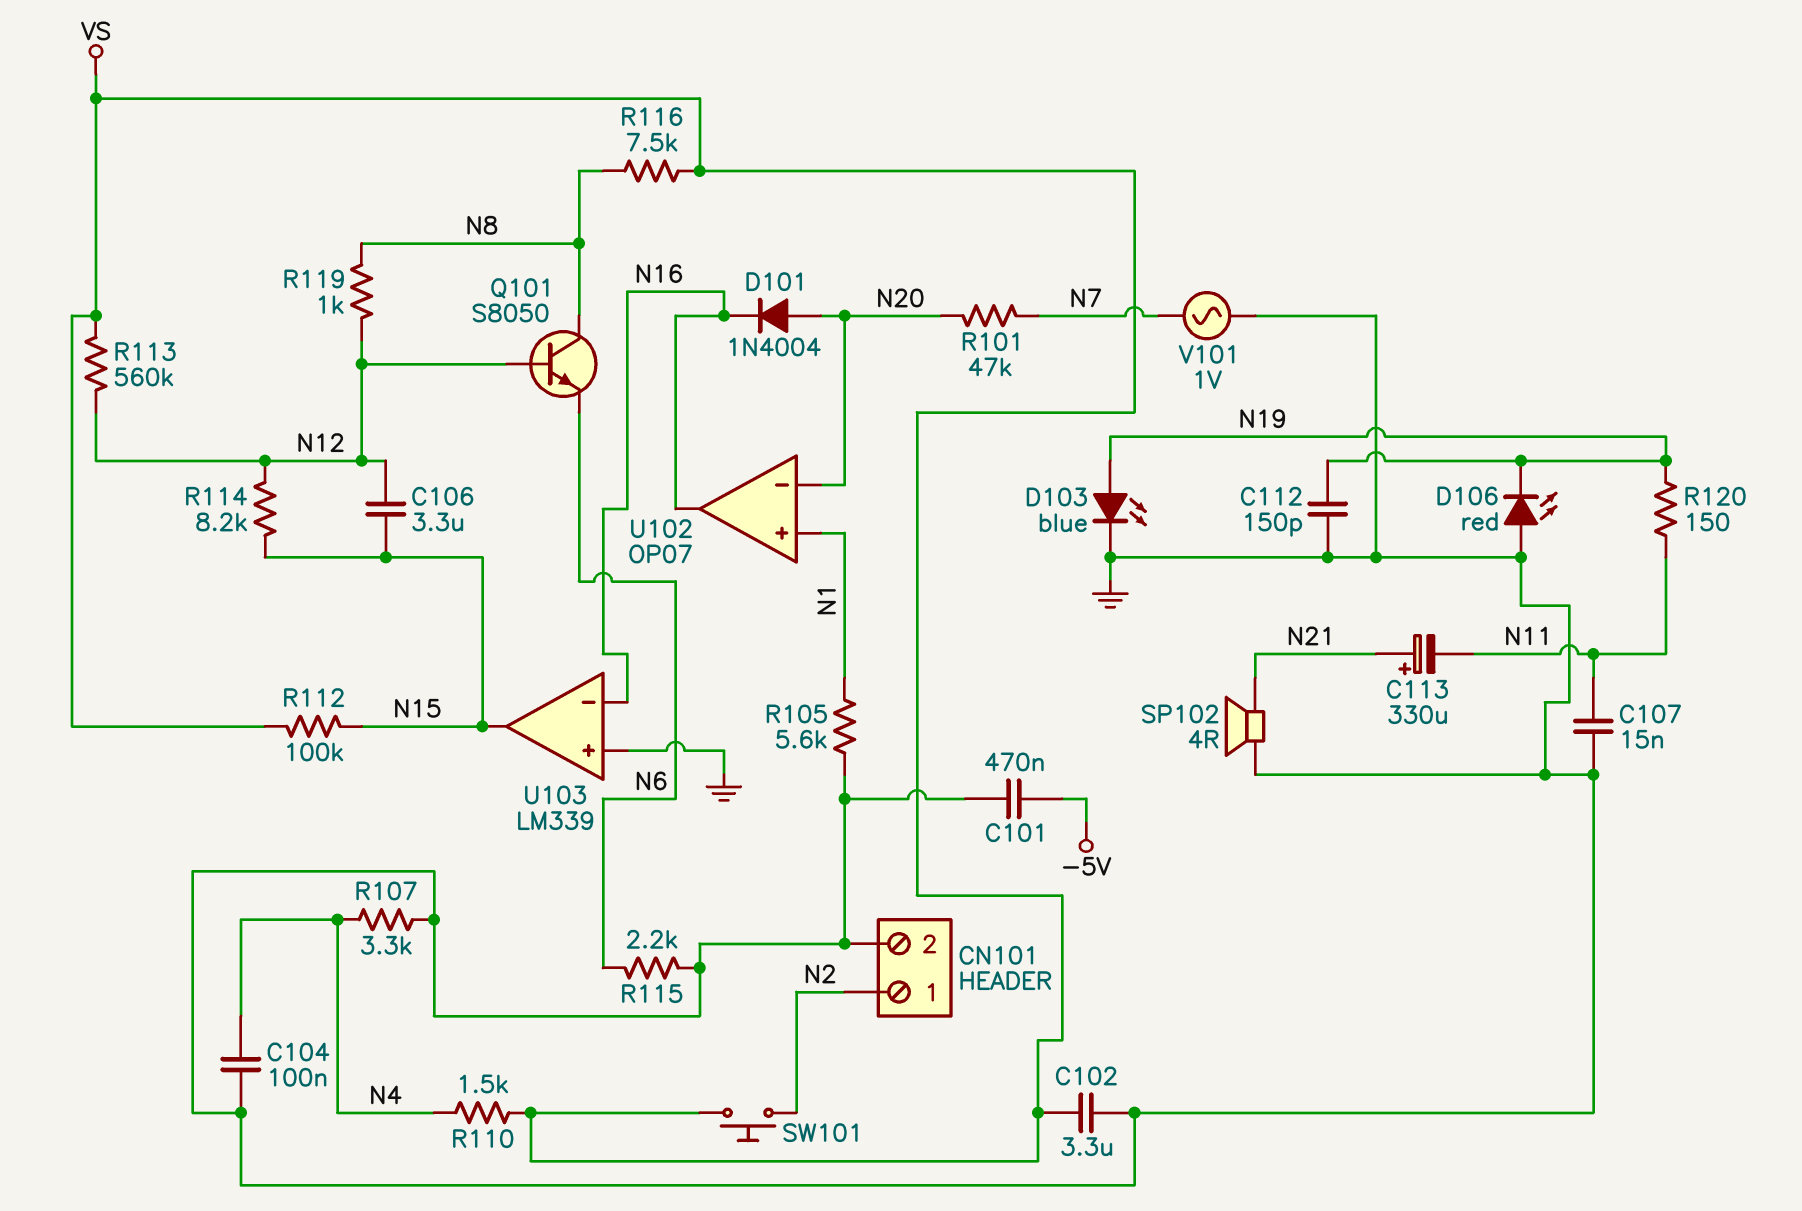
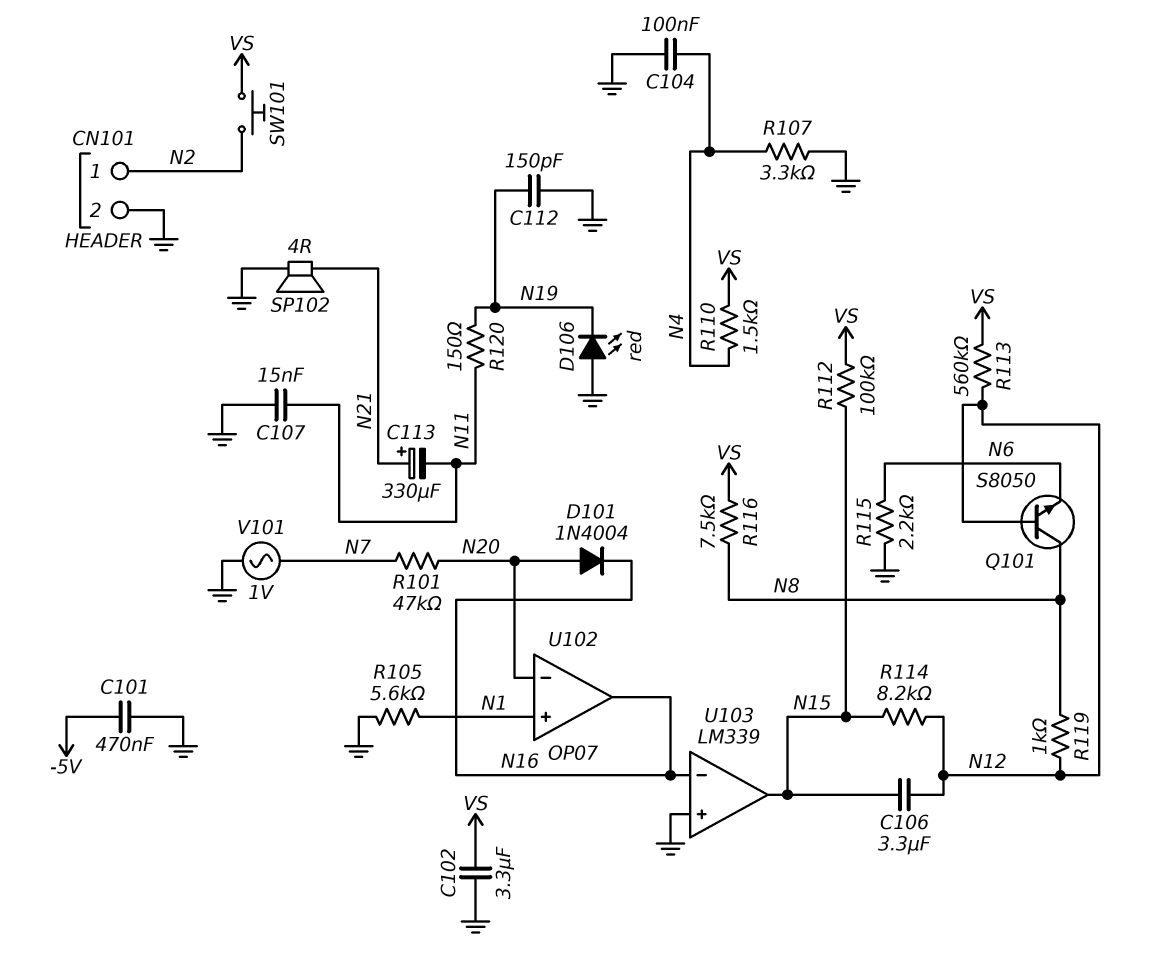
D103: LED blue (A N19, K GND) -> none

